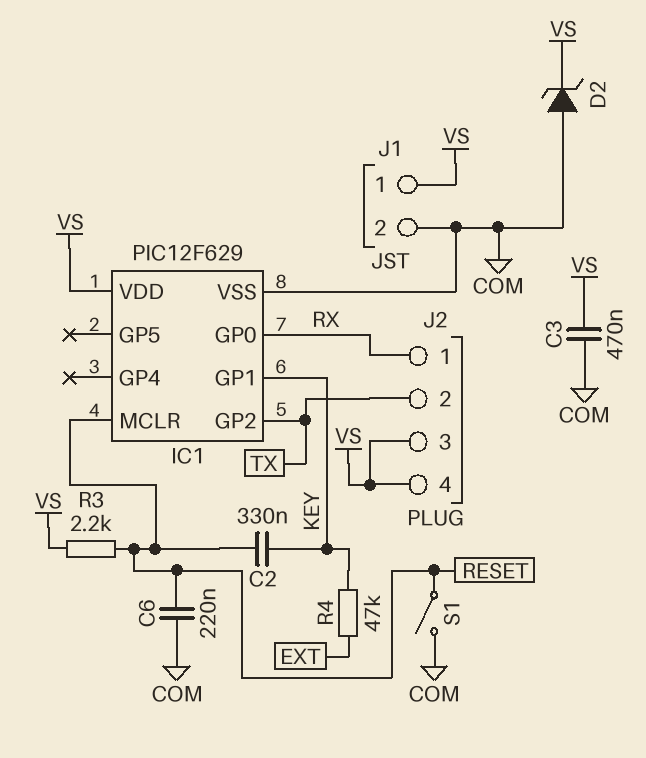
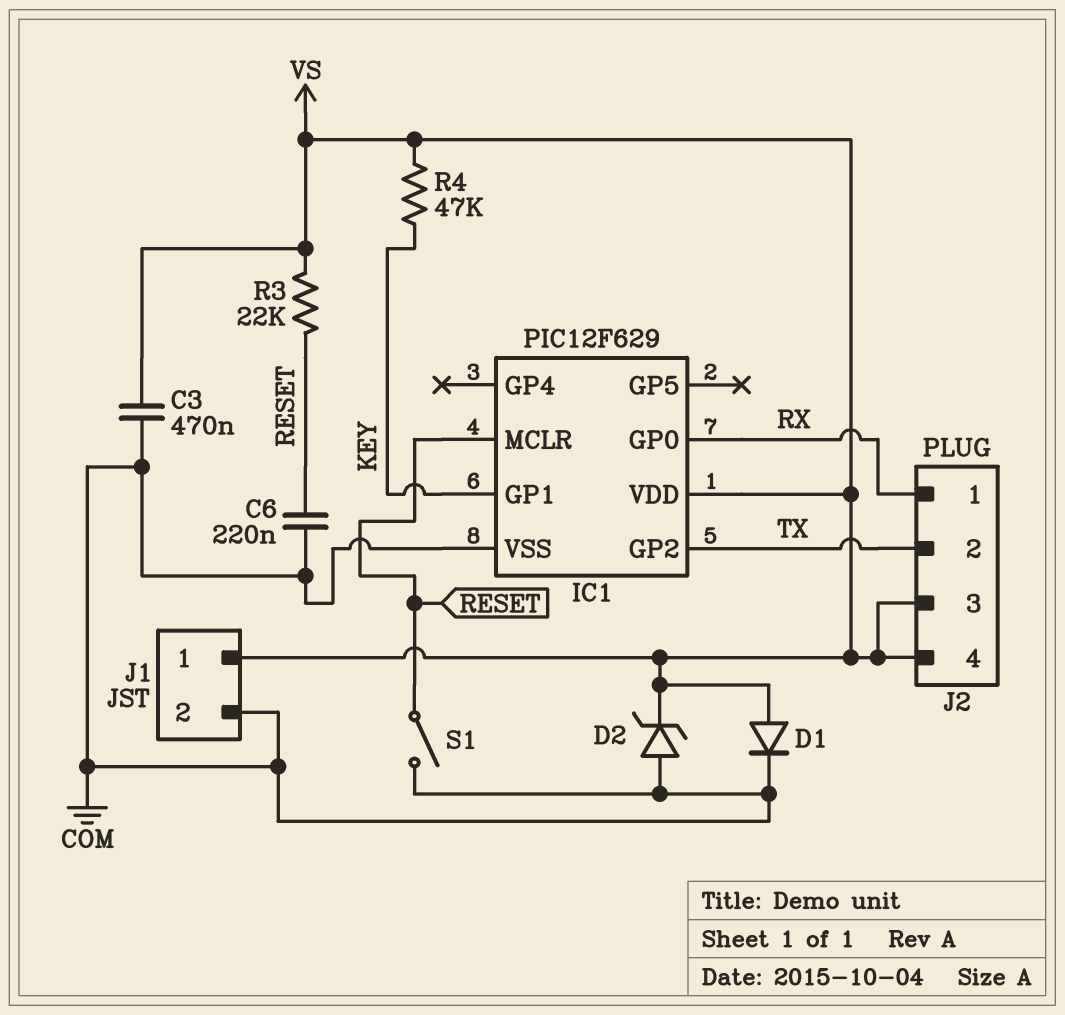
C2: 330nF (KEY, RESET) -> none
D1: none -> diode (A VS, K COM)
R3: 2.2k (RESET, VS) -> 22k (RESET, VS)
R4: 47k (EXT, KEY) -> 47k (KEY, VS)

